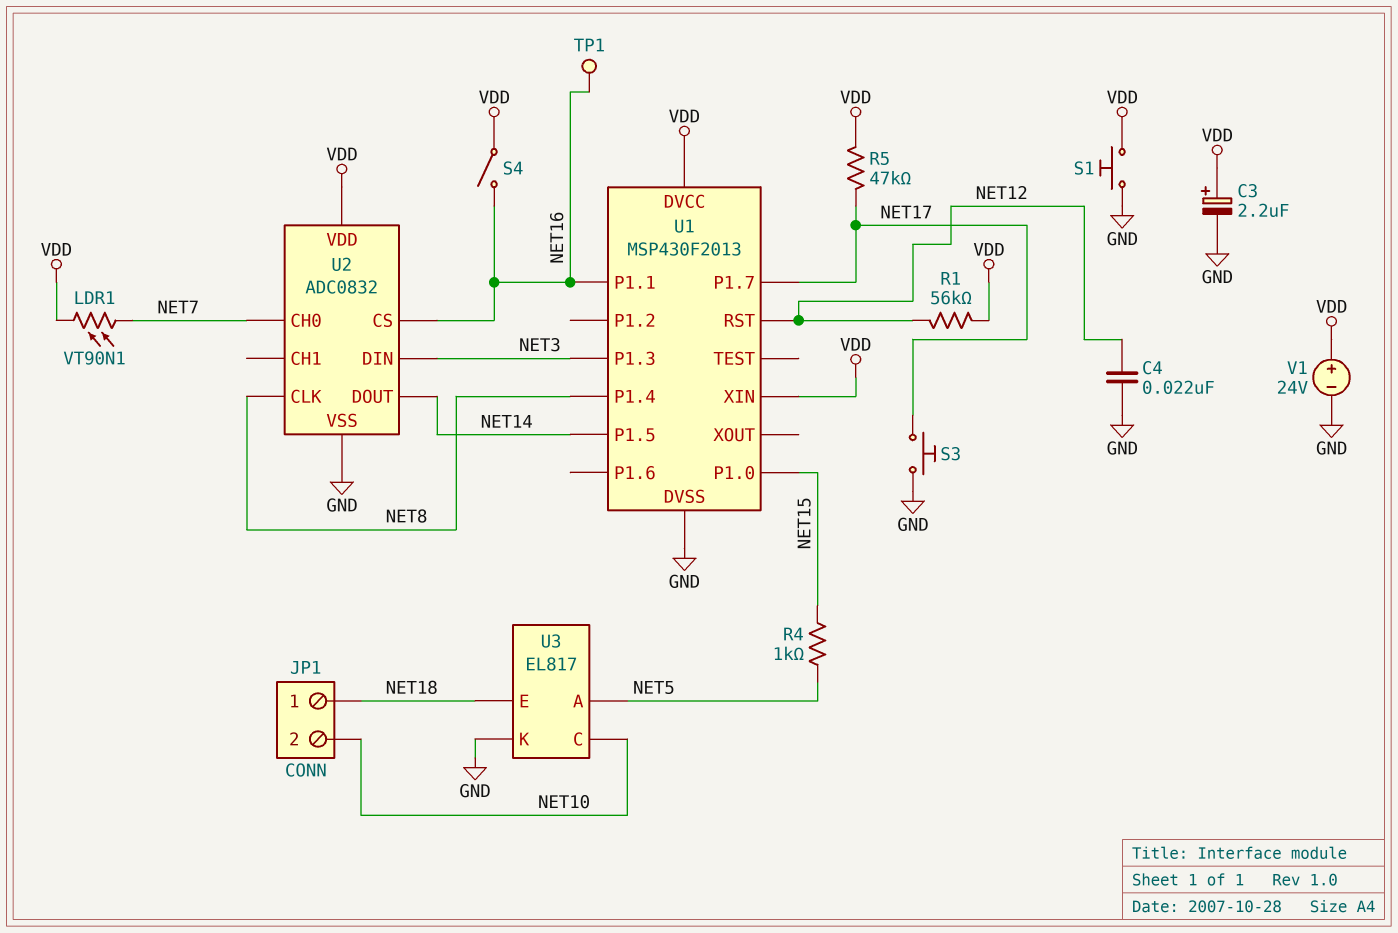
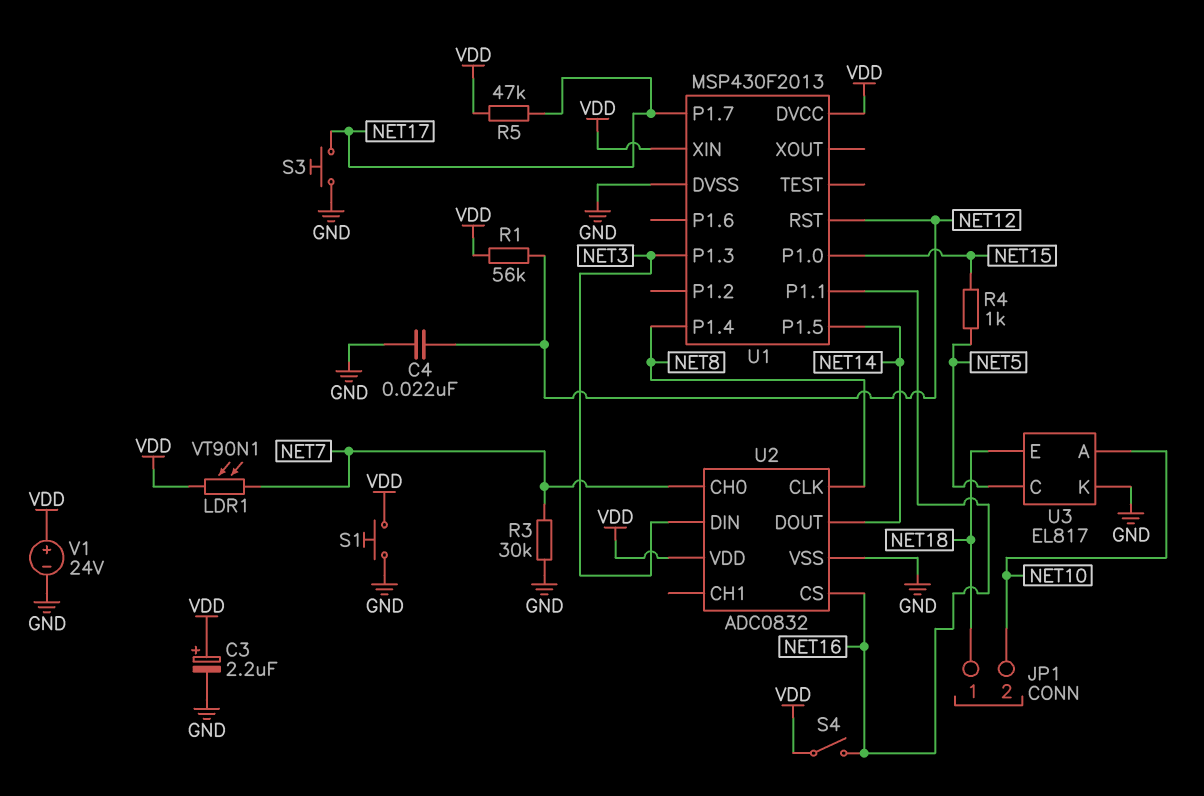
R3: none -> 30k (GND, NET7)
TP1: test point (NET16) -> none
U3 pin A: NET5 -> NET10
U3 pin C: NET10 -> NET5

